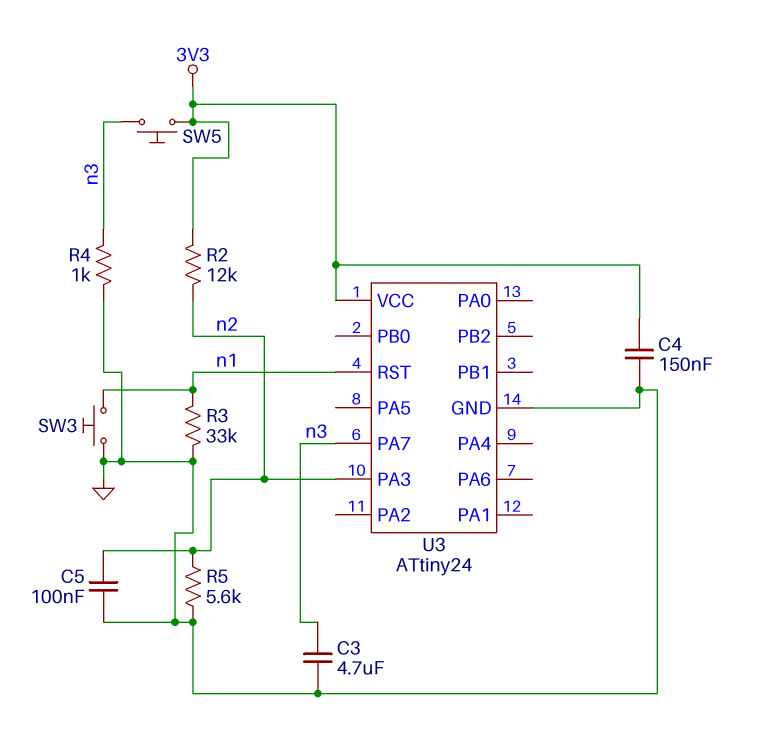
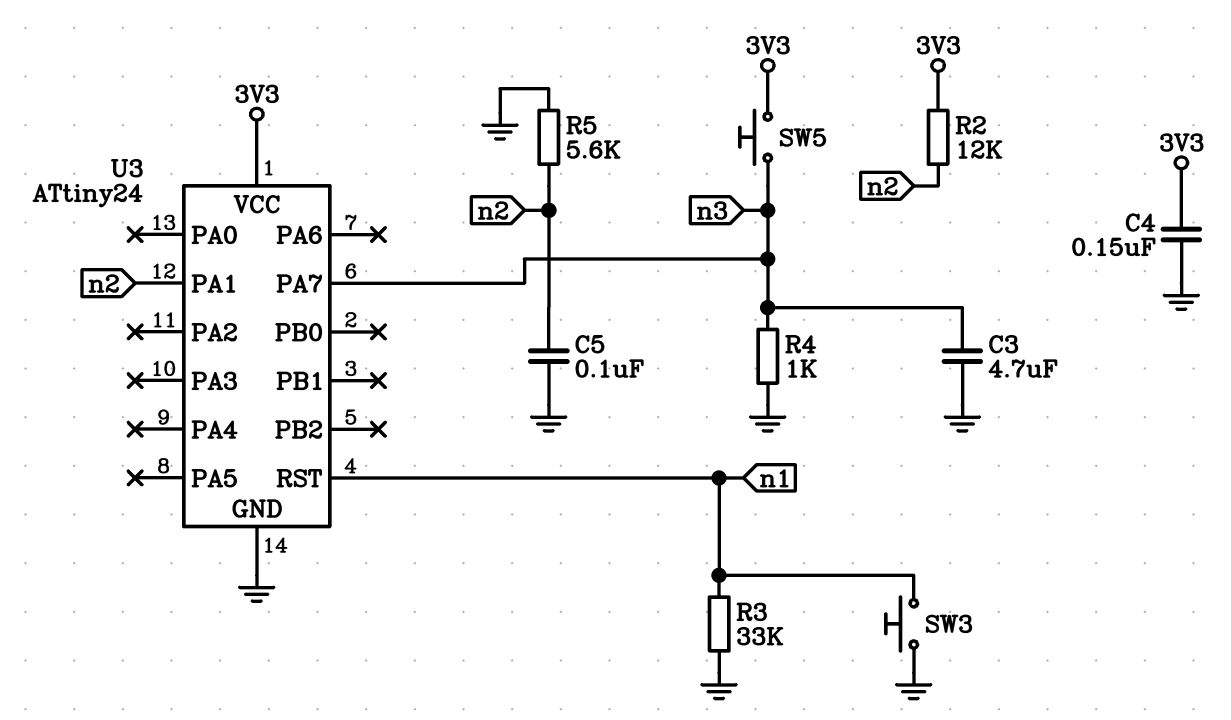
U3 pin PA1: none -> n2
U3 pin PA3: n2 -> none

